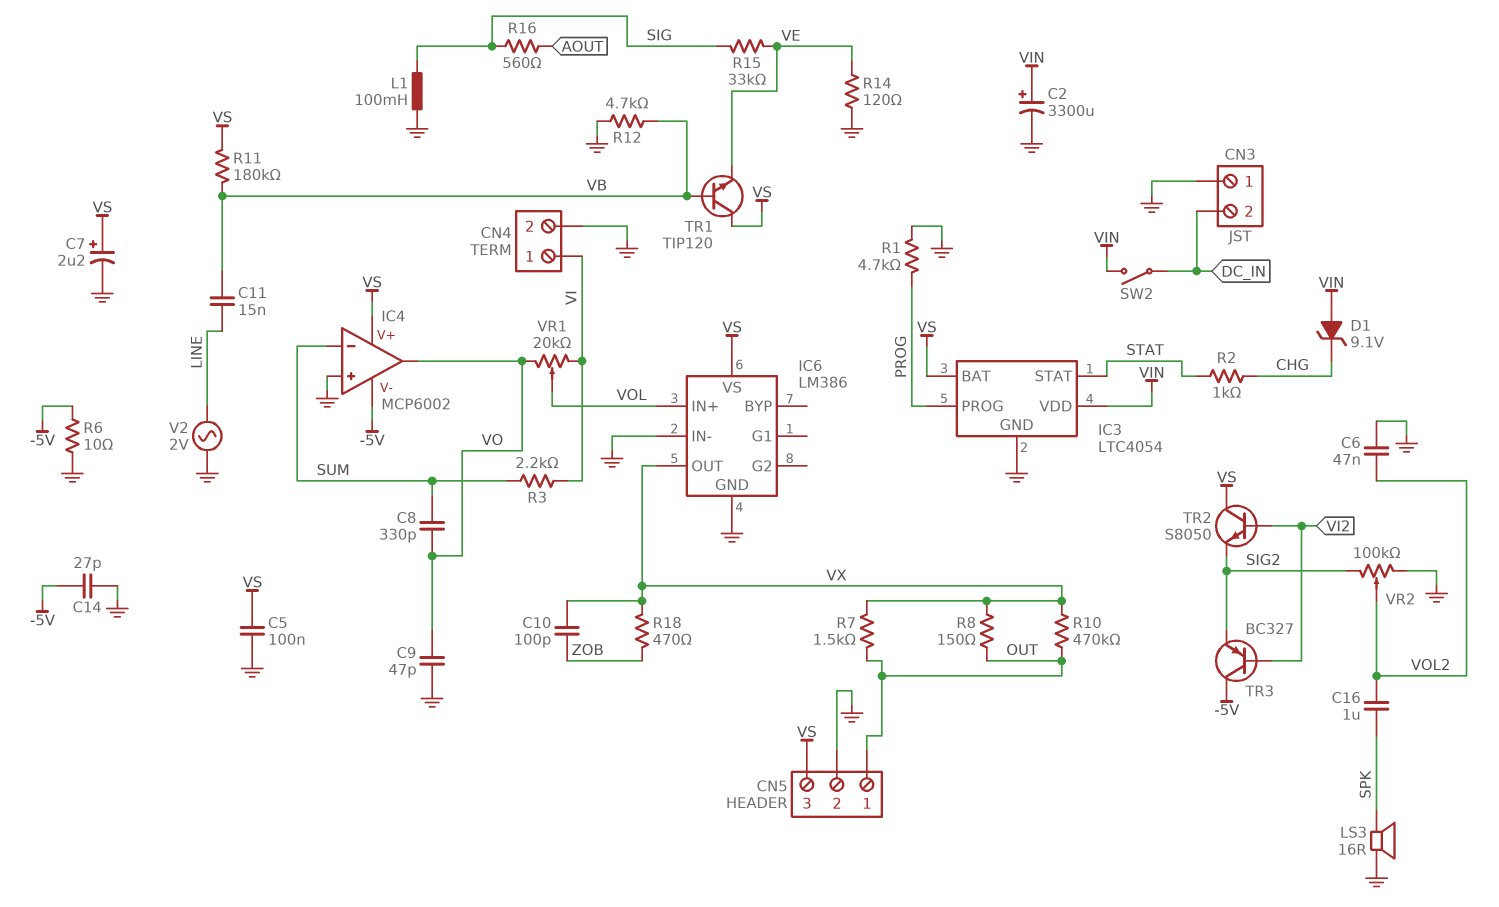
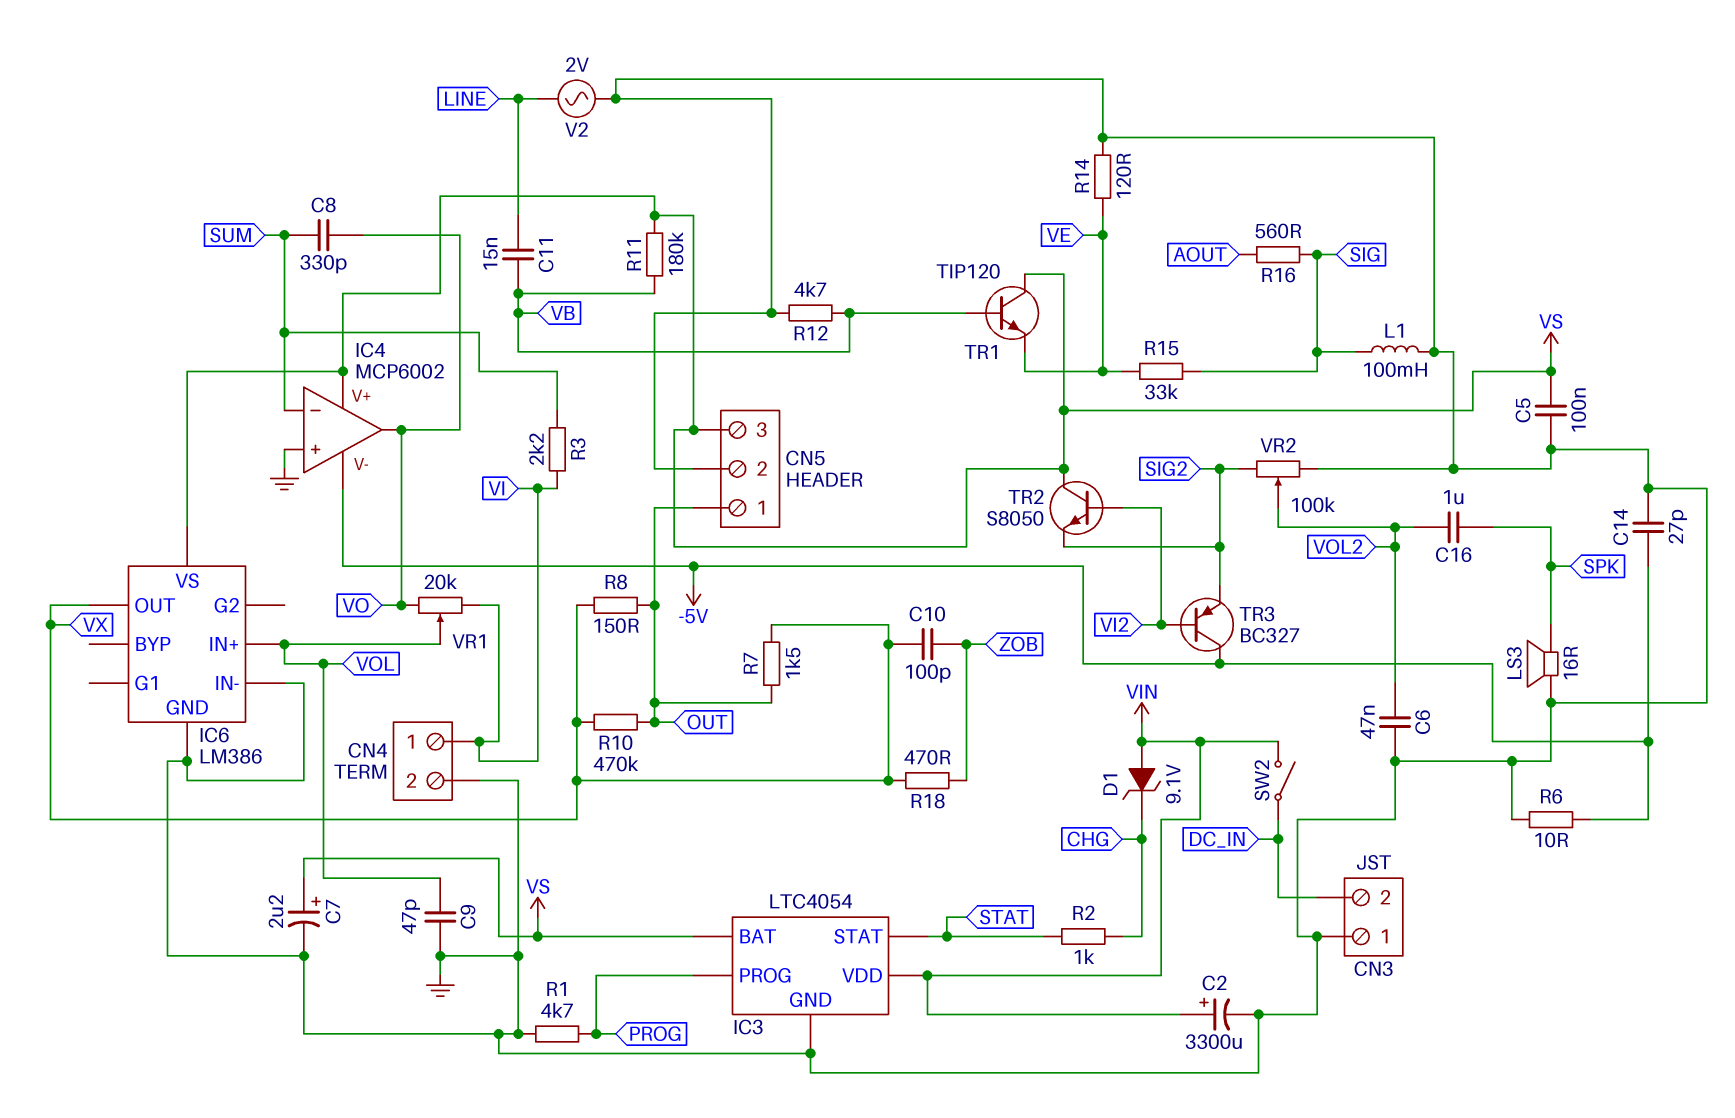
C9: 47pF (GND, VO) -> 47pF (GND, VOL)

